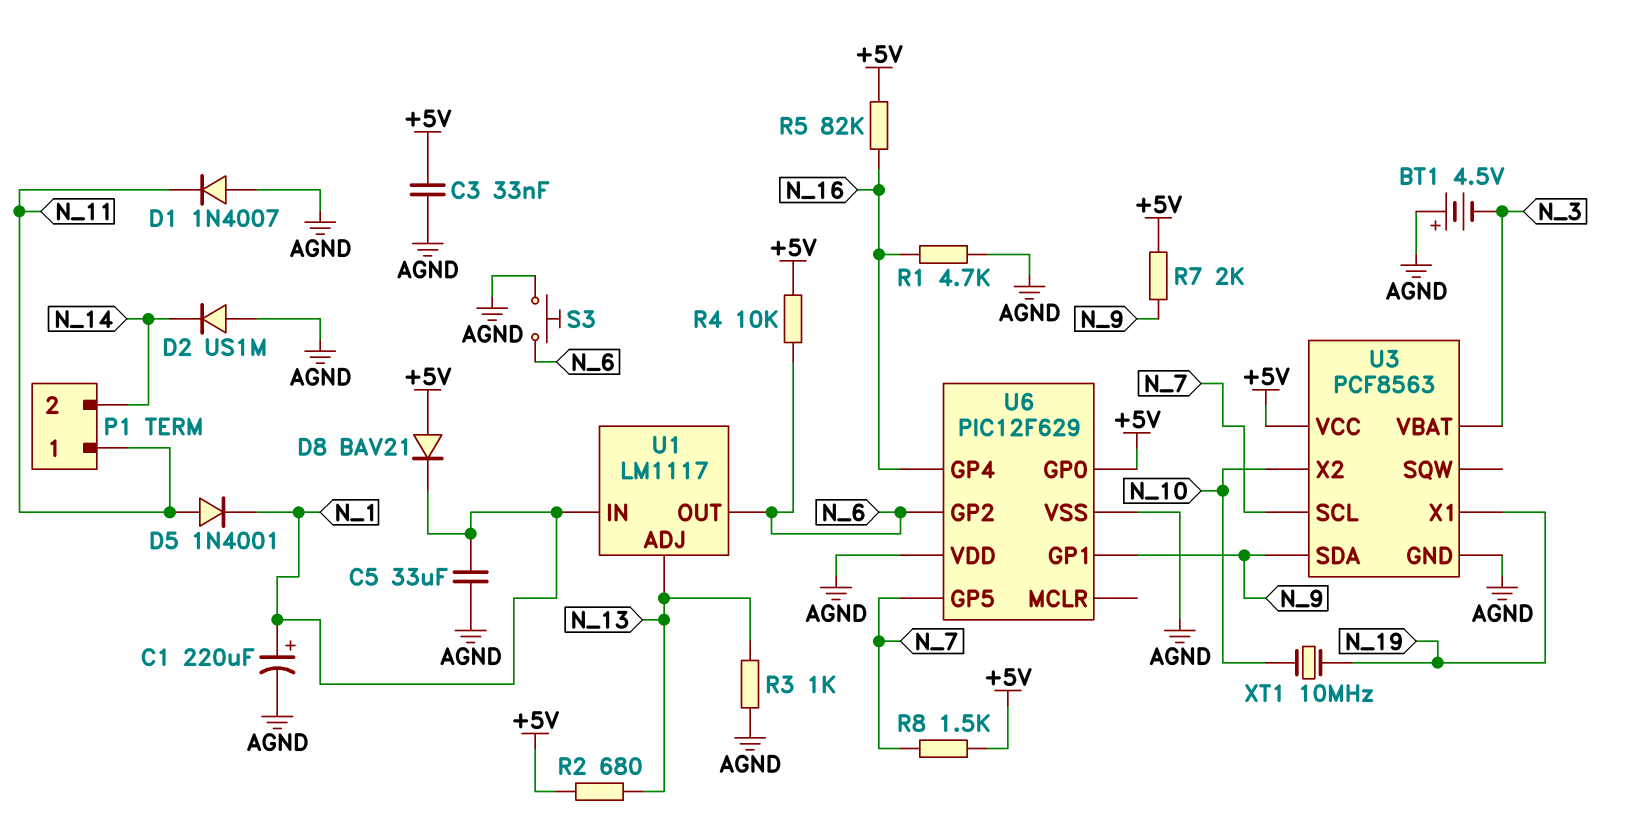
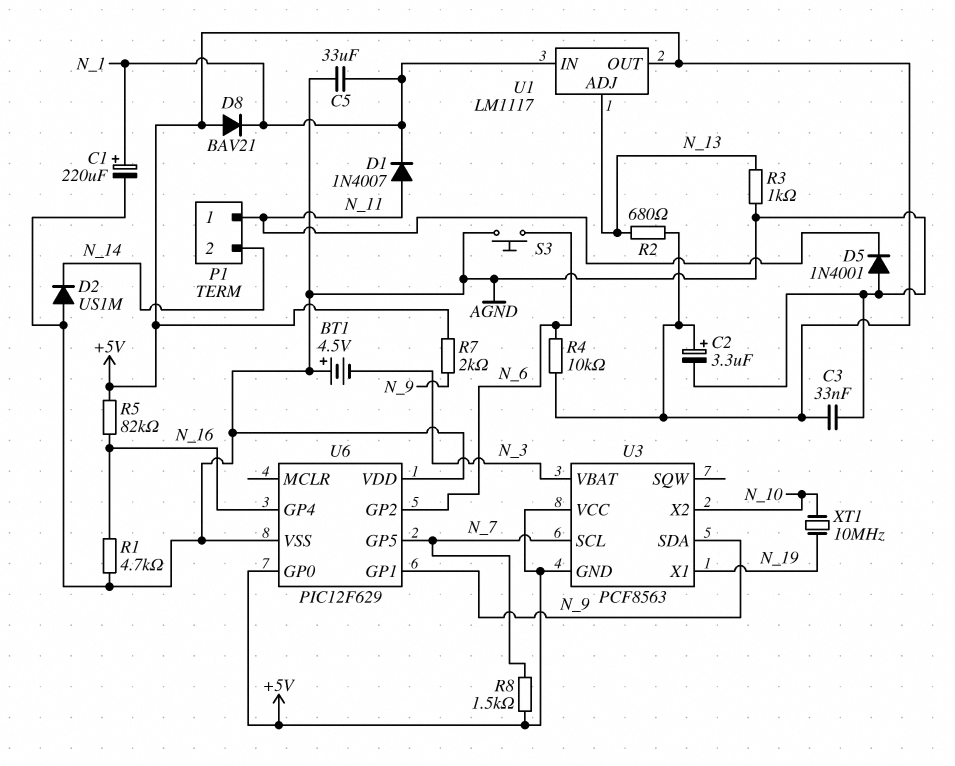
C2: none -> 3.3uF (plus +5V, minus AGND)
D1: diode 1N4007 (A AGND, K N_11) -> diode 1N4007 (A N_11, K N_1)
D5: diode 1N4001 (A N_11, K N_1) -> diode 1N4001 (A AGND, K N_11)
U1 pin OUT: N_6 -> +5V
U3 pin GND: AGND -> +5V

